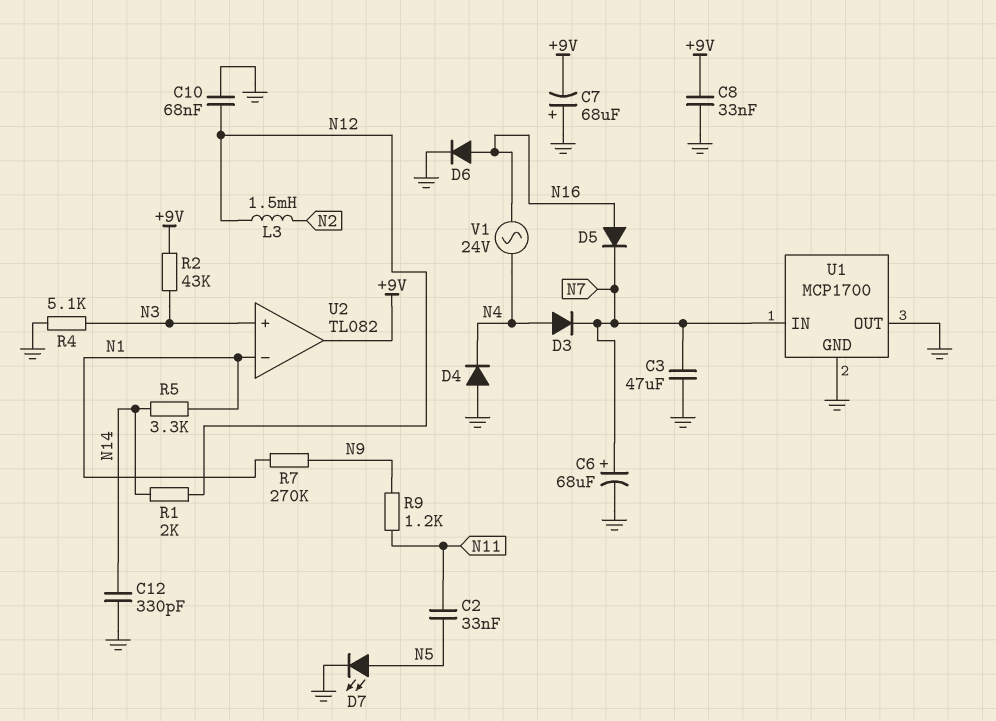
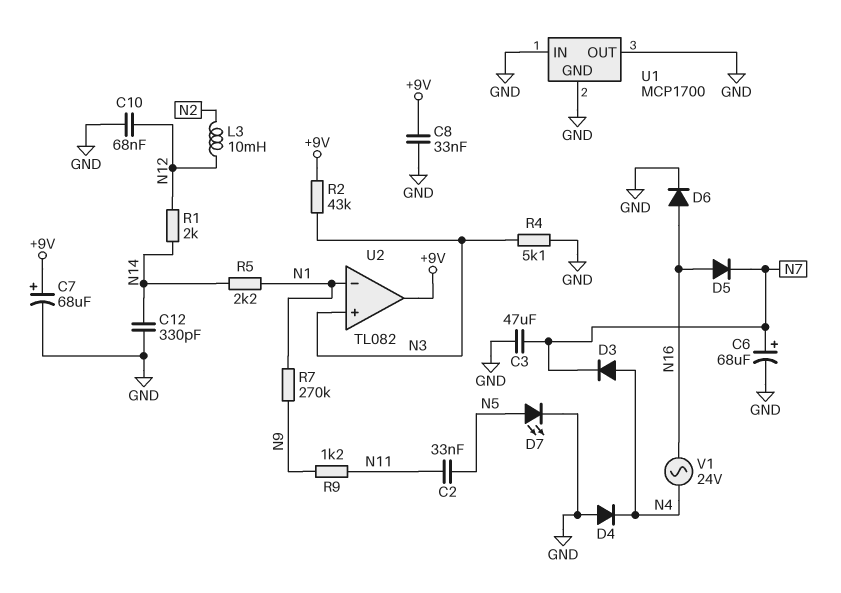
C7: 68uF (plus GND, minus +9V) -> 68uF (plus +9V, minus GND)
L3: 1.5mH (N2, N12) -> 10mH (N2, N12)
R5: 3.3k (N1, N14) -> 2.2k (N1, N14)
U1 pin IN: N7 -> GND

